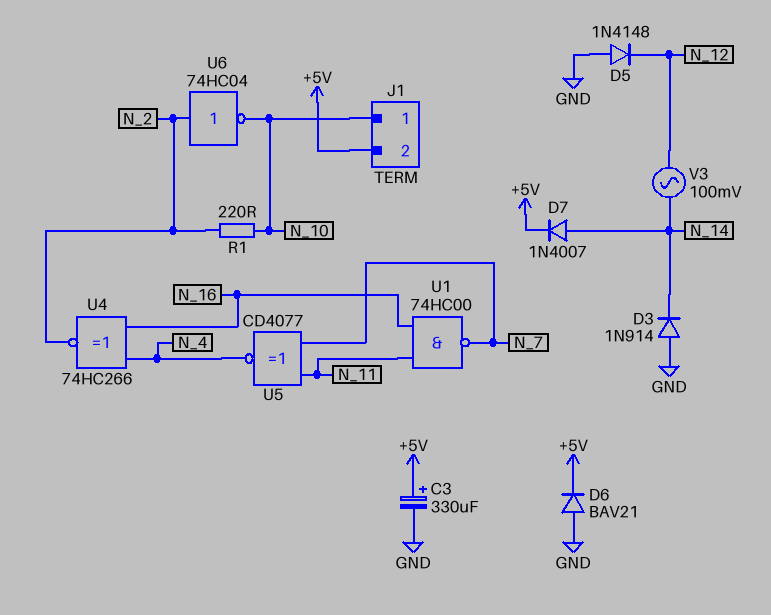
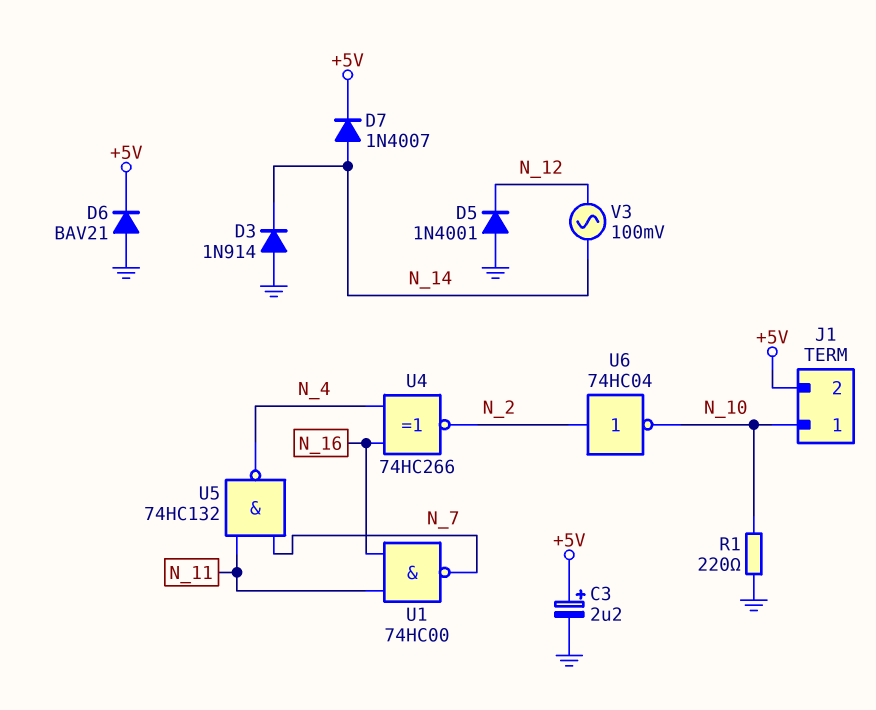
C3: 330uF (plus +5V, minus GND) -> 2.2uF (plus +5V, minus GND)
D5: diode 1N4148 (A GND, K N_12) -> diode 1N4001 (A GND, K N_12)
R1: 220 (N_2, N_10) -> 220 (GND, N_10)
U5: XNOR CD4077 (in N_7, in N_11, out N_4) -> NAND 74HC132 (in N_7, in N_11, out N_4)

